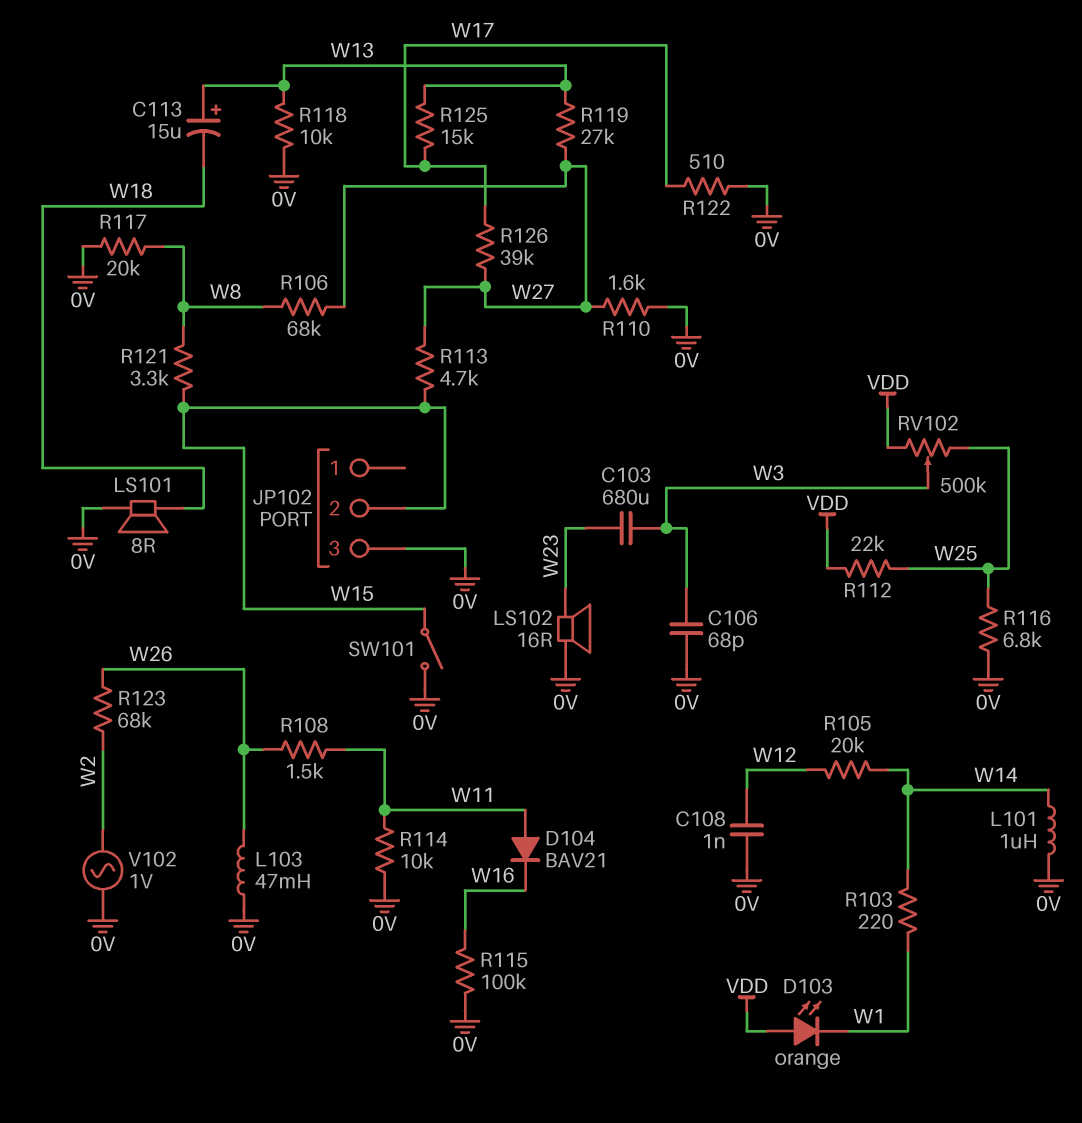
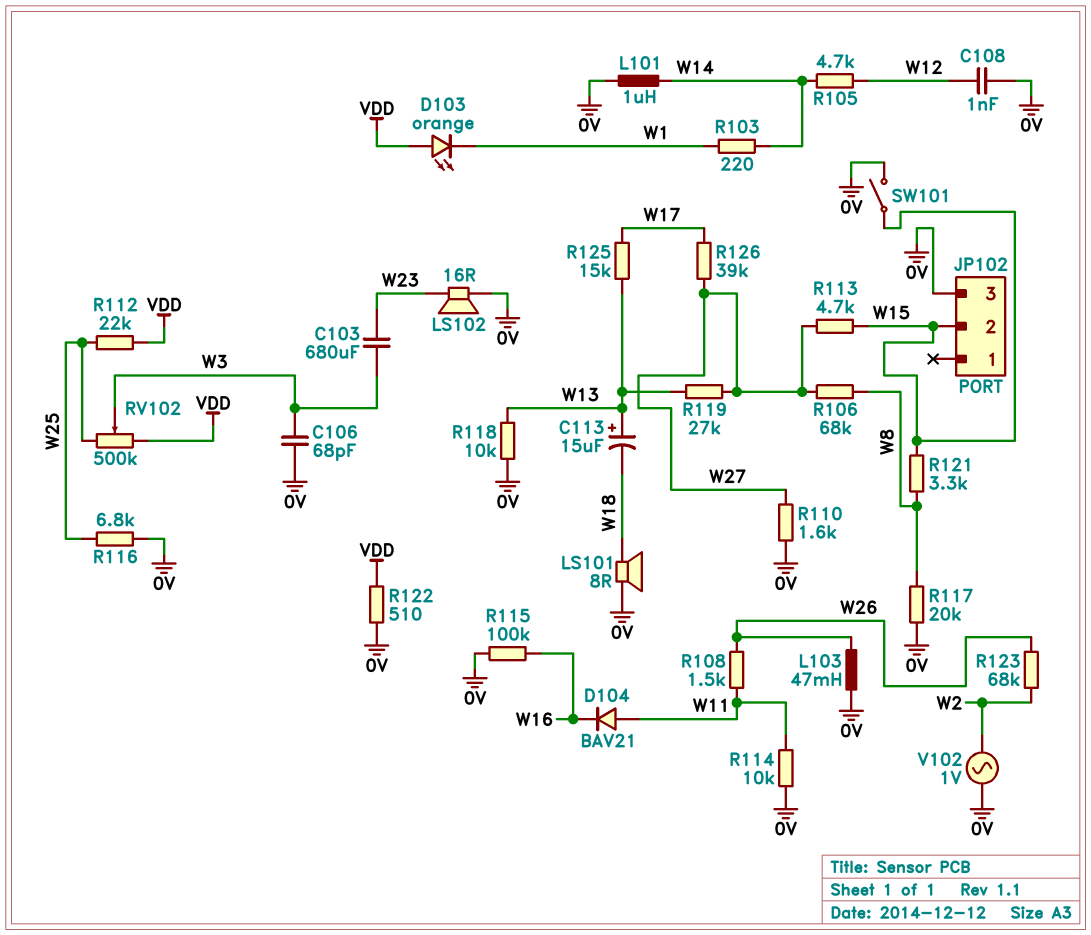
R105: 20k (W12, W14) -> 4.7k (W12, W14)
R122: 510 (0V, W17) -> 510 (0V, VDD)

